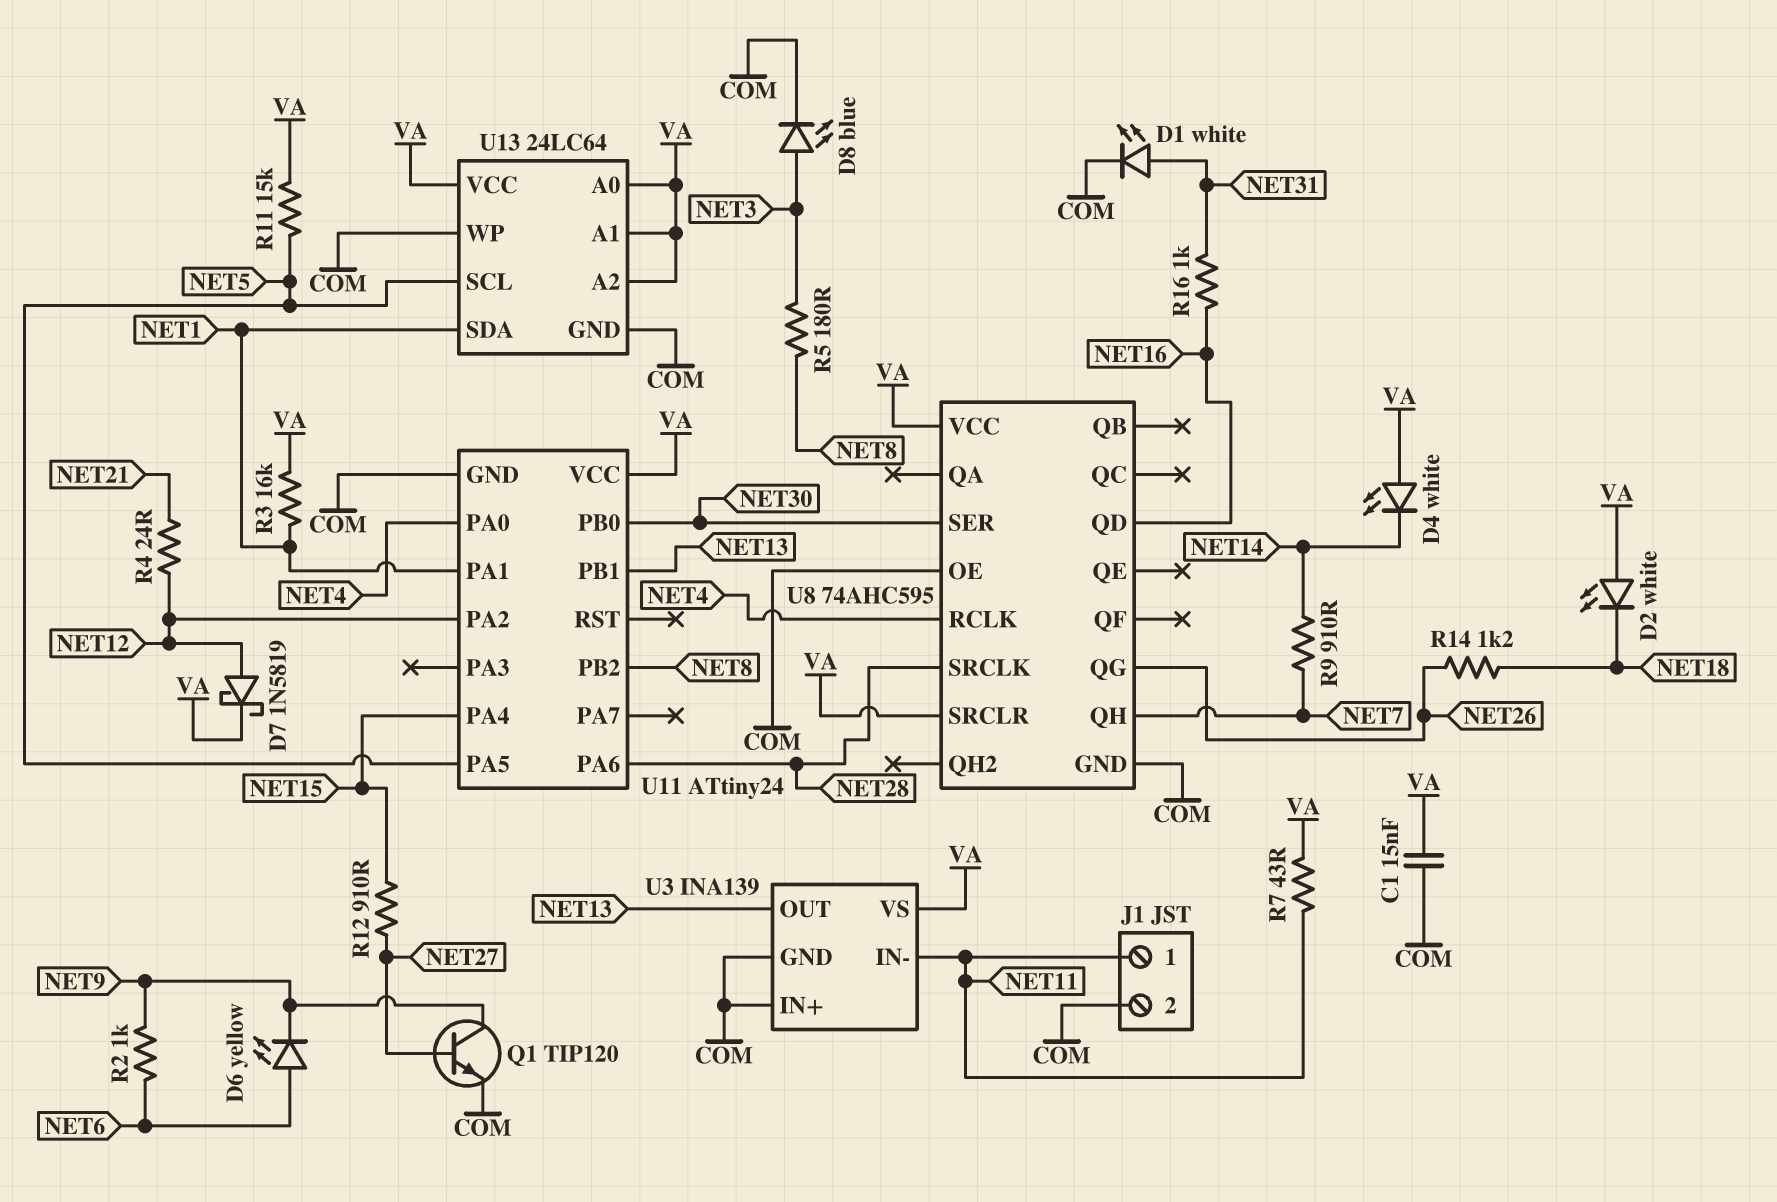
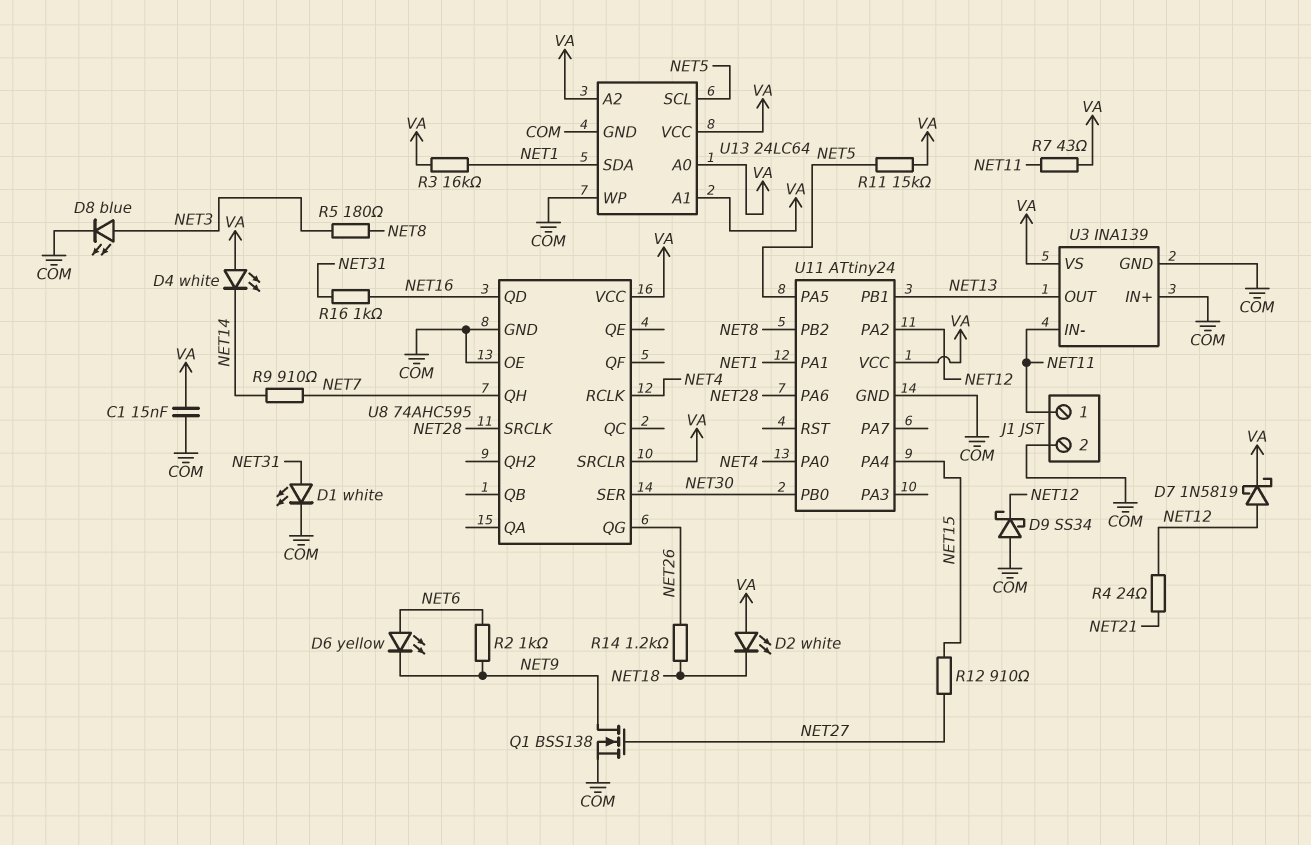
D9: none -> schottky SS34 (A COM, K NET12)
Q1: NPN TIP120 (B NET27, C NET9, E COM) -> NMOS BSS138 (G NET27, D NET9, S COM)

